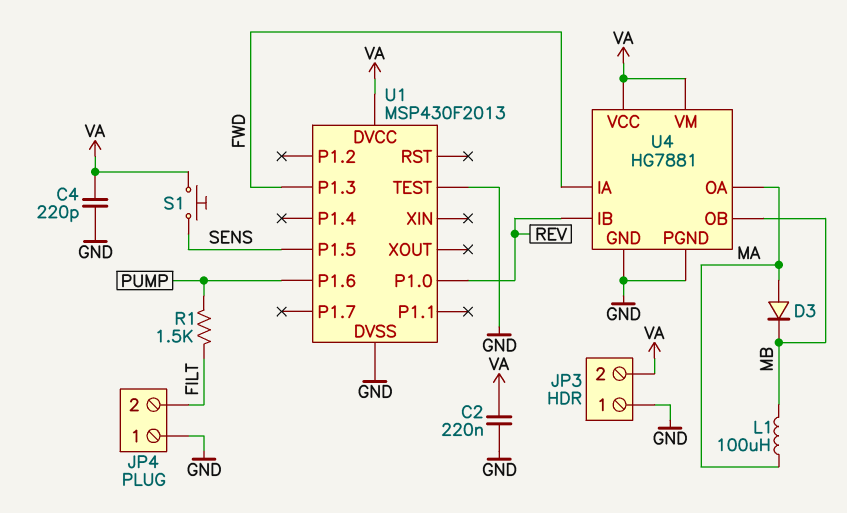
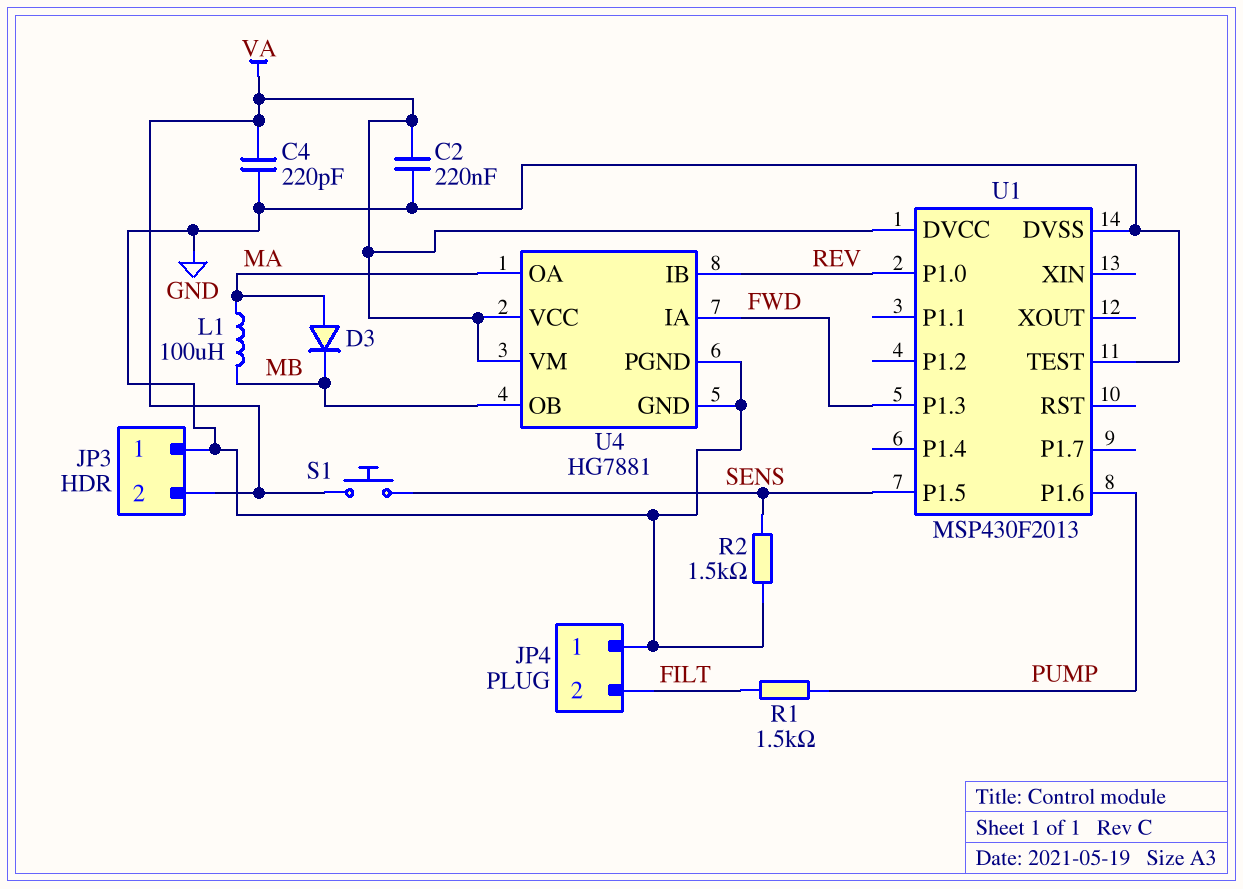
R2: none -> 1.5k (GND, SENS)

